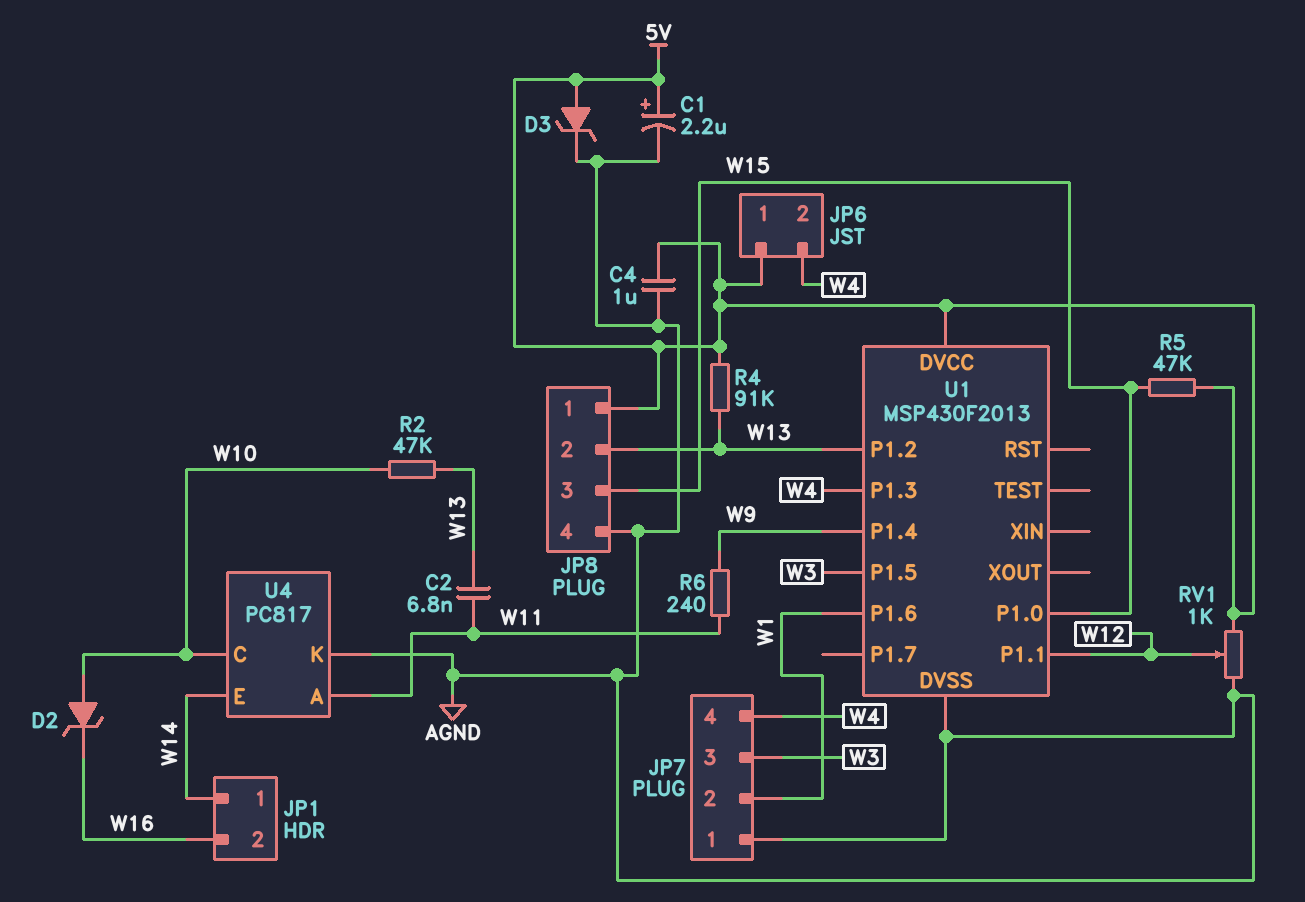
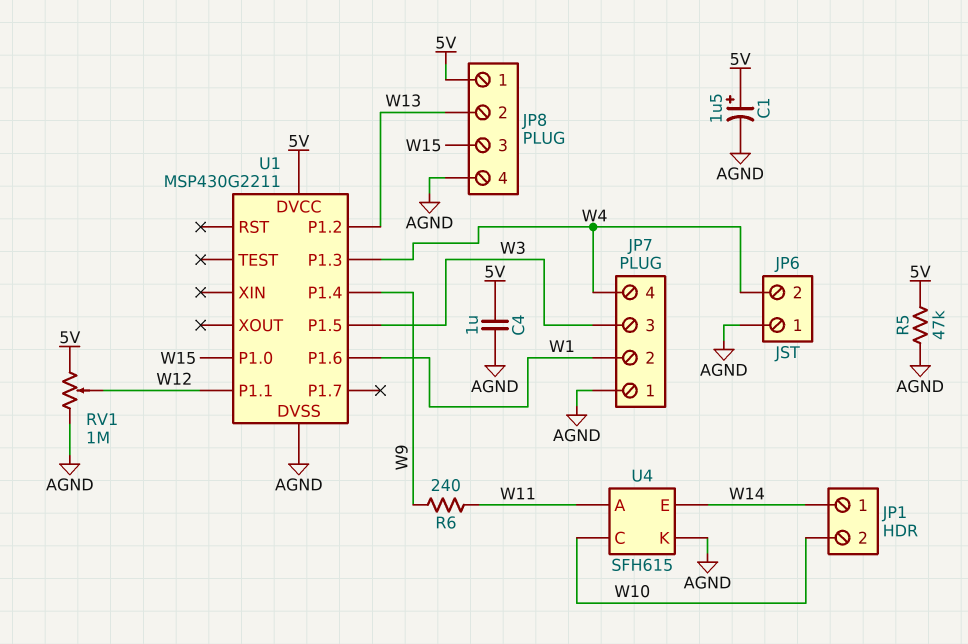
C1: 2.2uF (plus 5V, minus AGND) -> 1.5uF (plus 5V, minus AGND)
C2: 6.8nF (W11, W13) -> none
D2: zener (A W10, K W16) -> none
D3: zener (A 5V, K AGND) -> none
JP1 pin 2: W16 -> W10
JP6 pin 1: 5V -> AGND
R2: 47k (W10, W13) -> none
R4: 91k (5V, W13) -> none
R5: 47k (5V, W15) -> 47k (5V, AGND)
RV1: 1k (5V, AGND, wiper W12) -> 1M (5V, AGND, wiper W12)
U1: MSP430F2013 -> MSP430G2211
U4: PC817 -> SFH615

